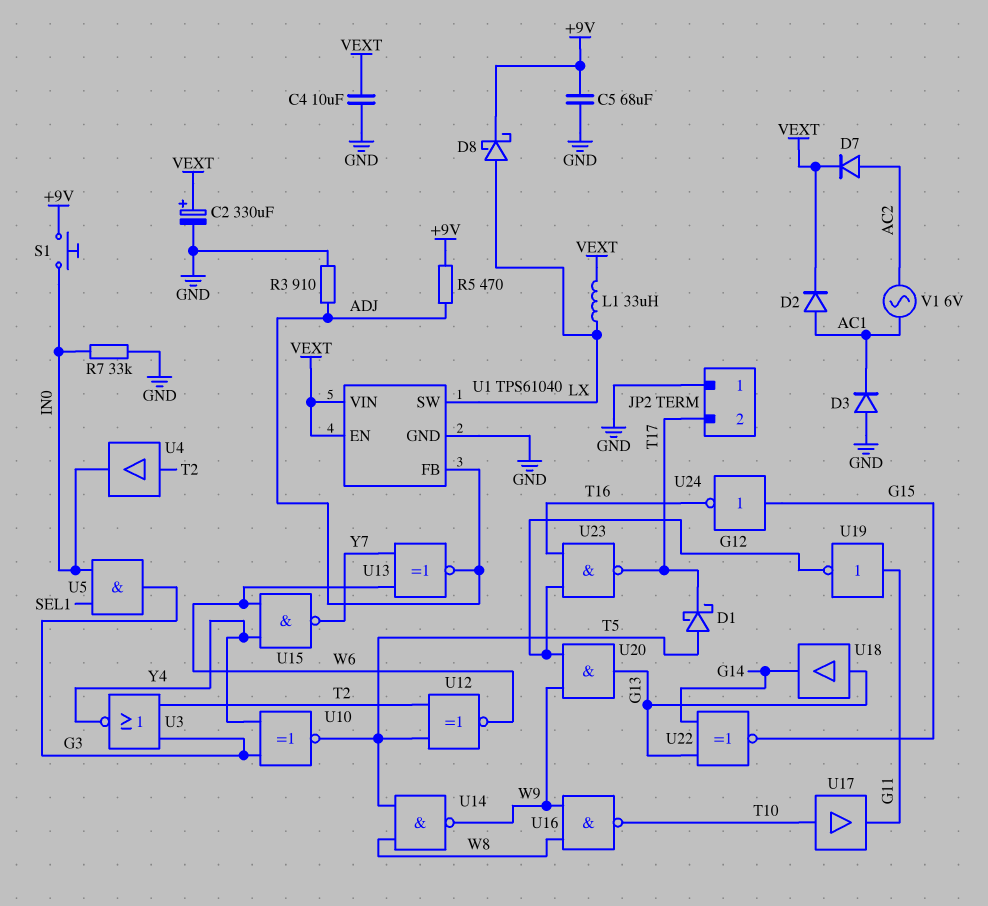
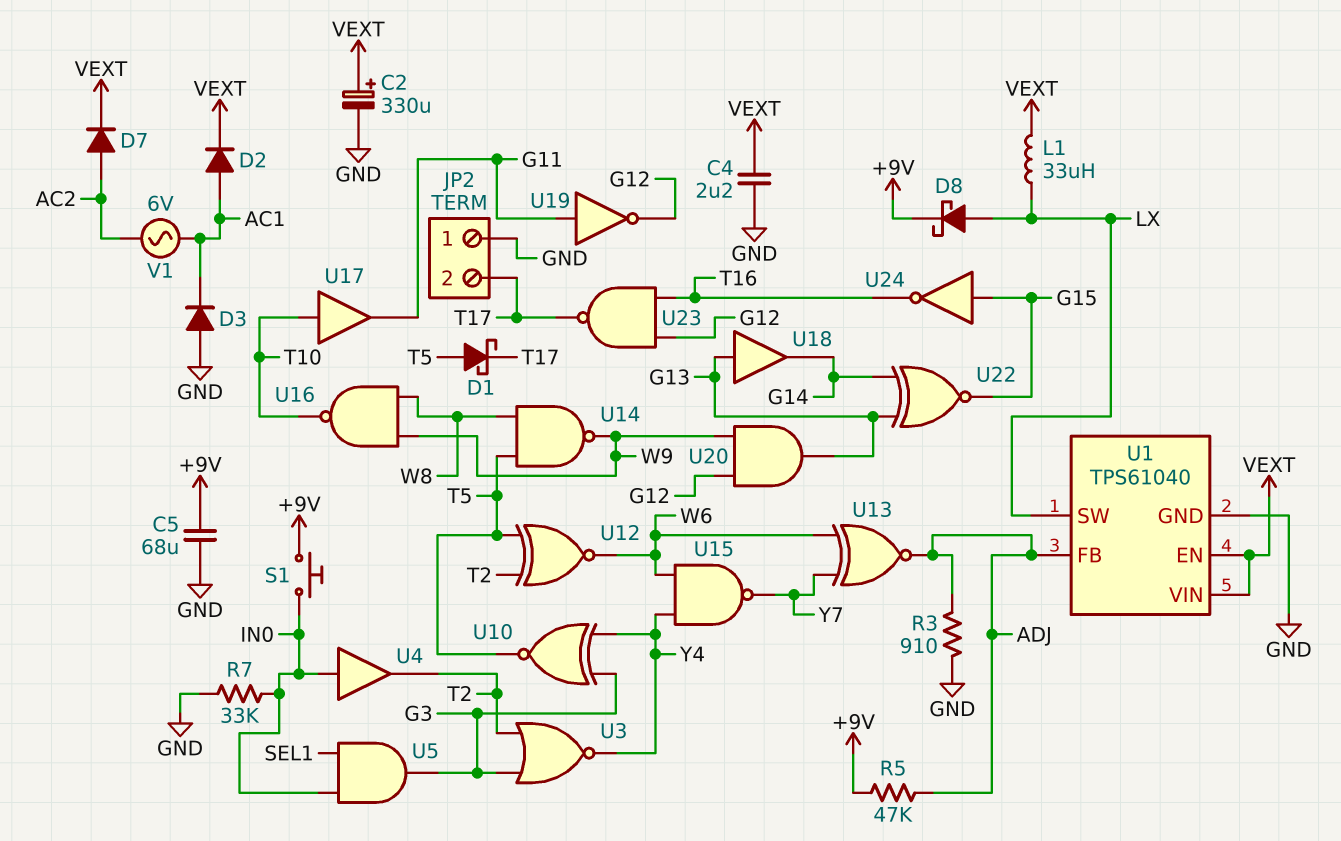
C4: 10uF (GND, VEXT) -> 2.2uF (GND, VEXT)
R5: 470 (+9V, ADJ) -> 47k (+9V, ADJ)
U4: buffer (in T2, out IN0) -> buffer (in IN0, out T2)

